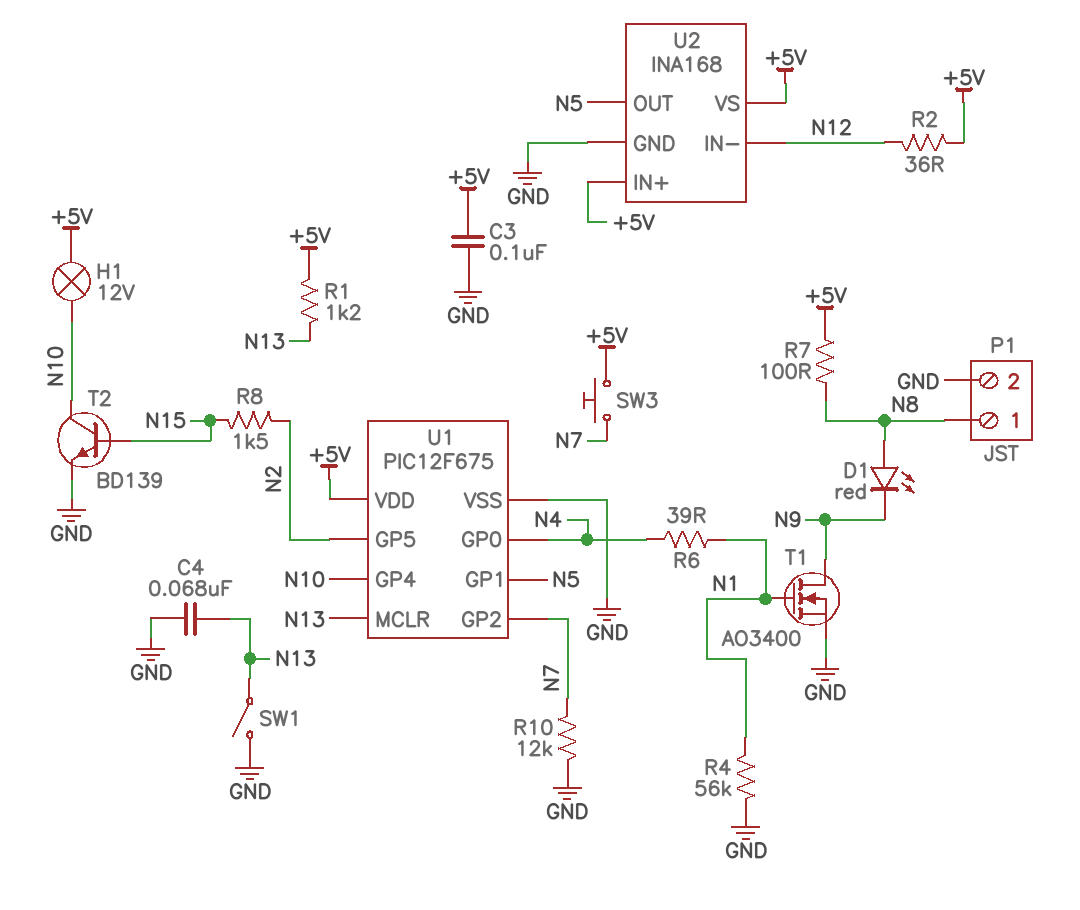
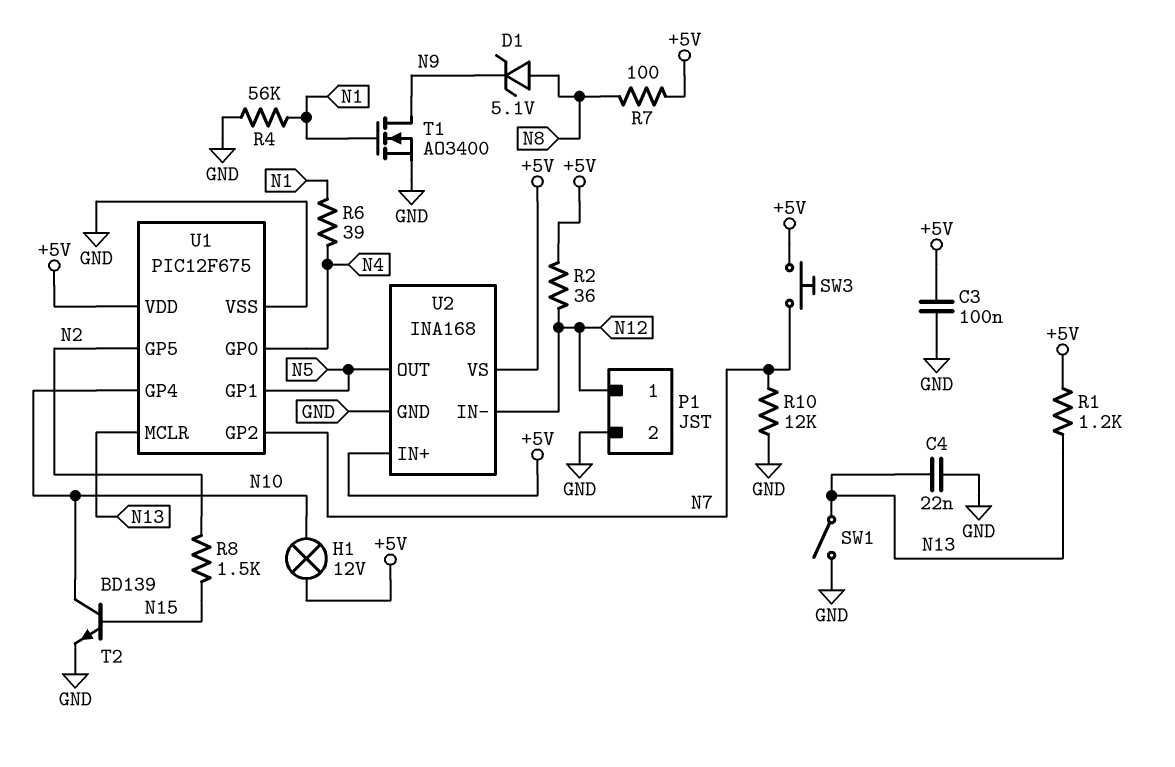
C4: 68nF (GND, N13) -> 22nF (GND, N13)
D1: LED red (A N8, K N9) -> zener 5.1V (A N8, K N9)
P1 pin 1: N8 -> N12

